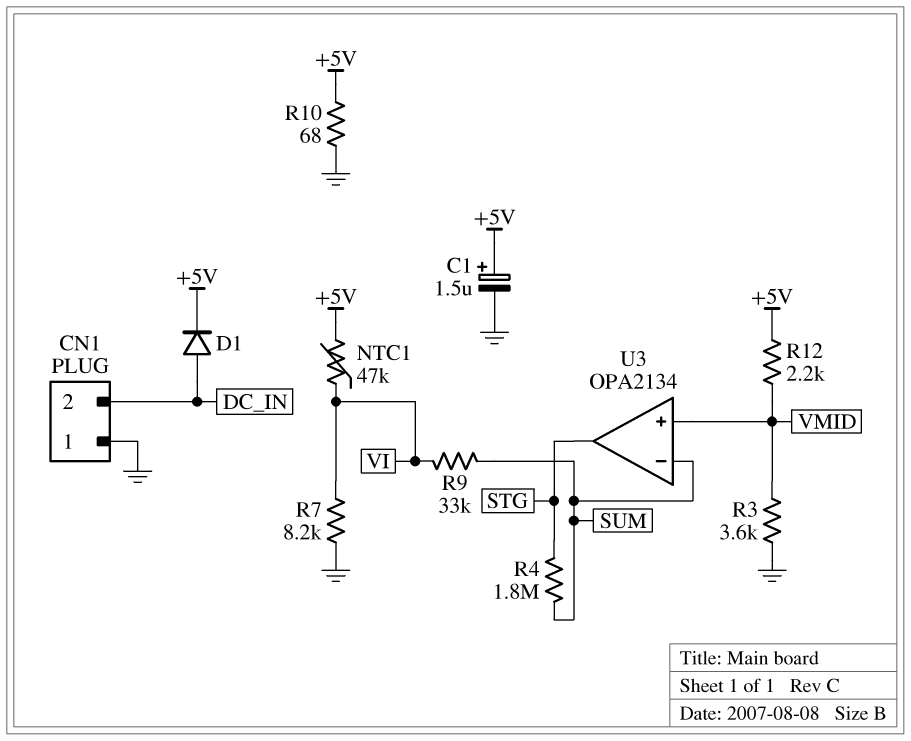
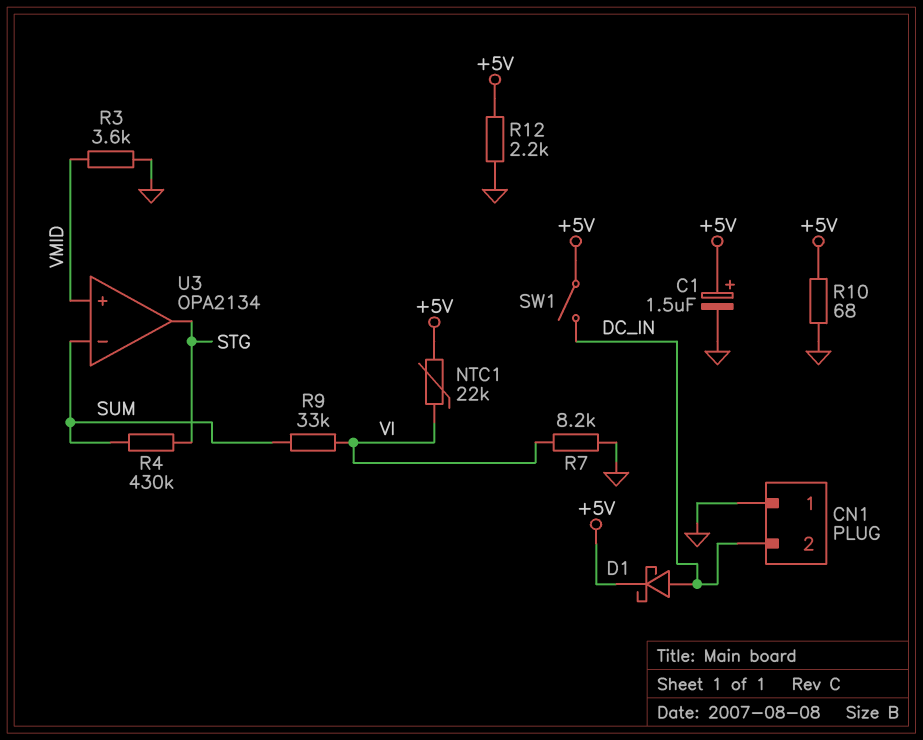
D1: diode (A DC_IN, K +5V) -> schottky (A DC_IN, K +5V)
NTC1: 47k (+5V, VI) -> 22k (+5V, VI)
R4: 1.8M (STG, SUM) -> 430k (STG, SUM)
R12: 2.2k (+5V, VMID) -> 2.2k (+5V, GND)
SW1: none -> switch (+5V, DC_IN)

